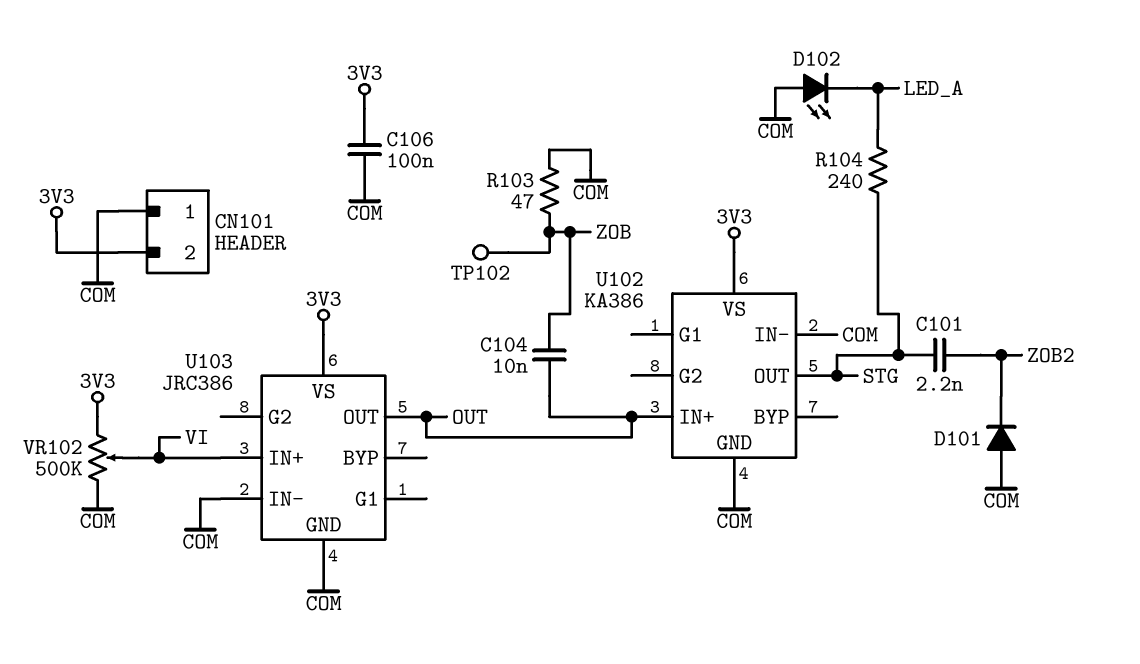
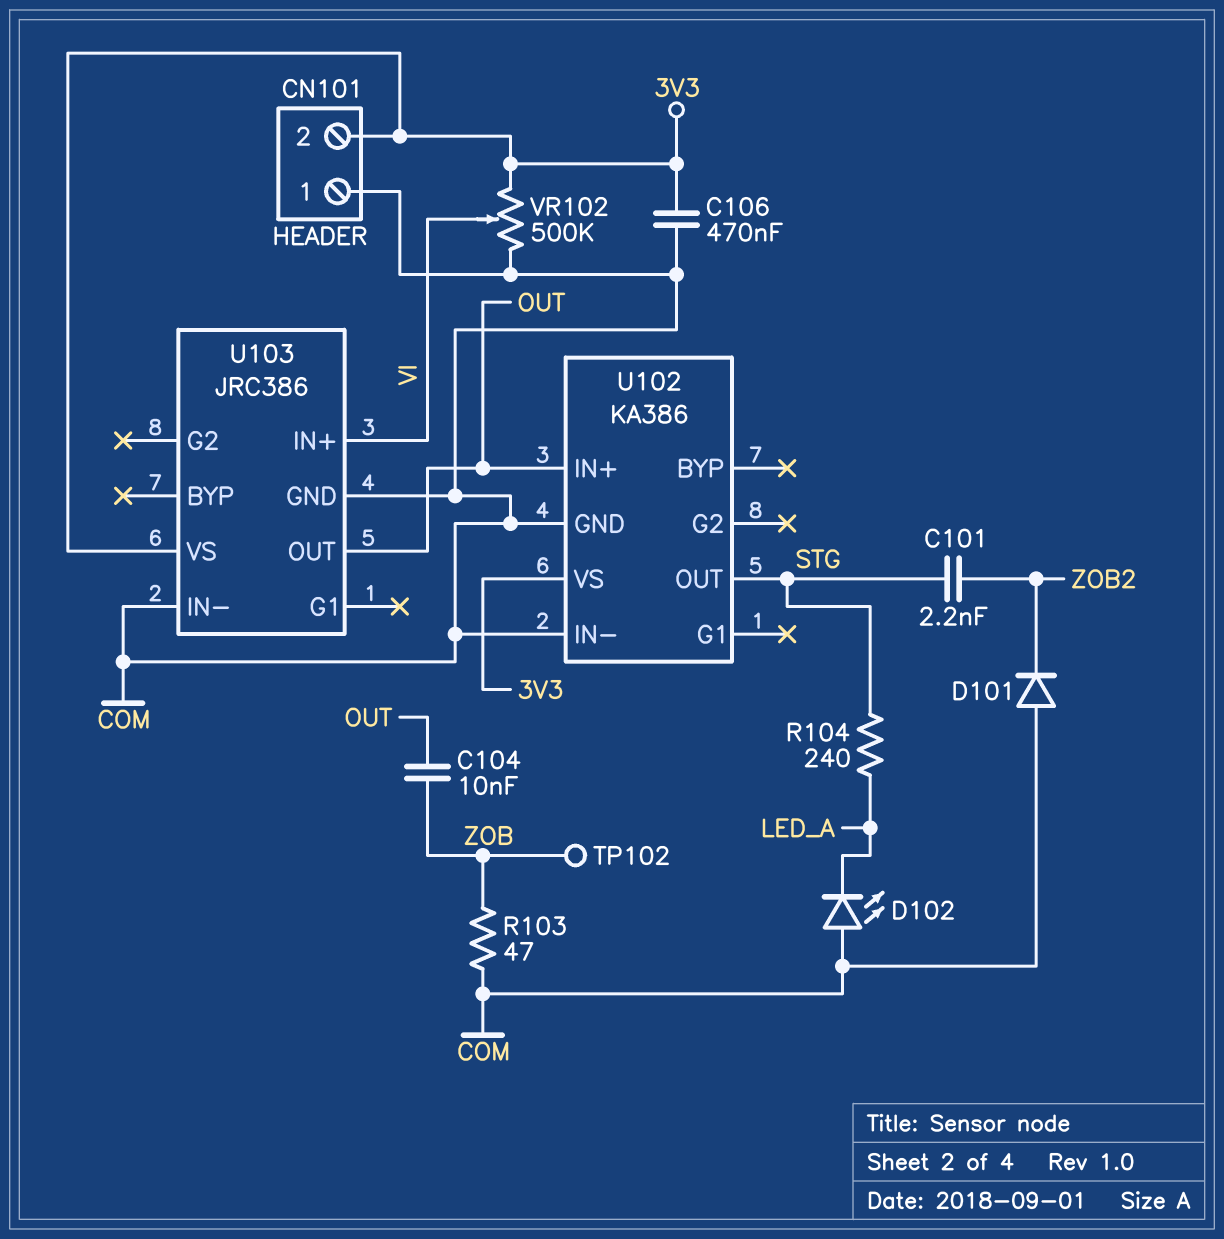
C106: 100nF (3V3, COM) -> 470nF (3V3, COM)

